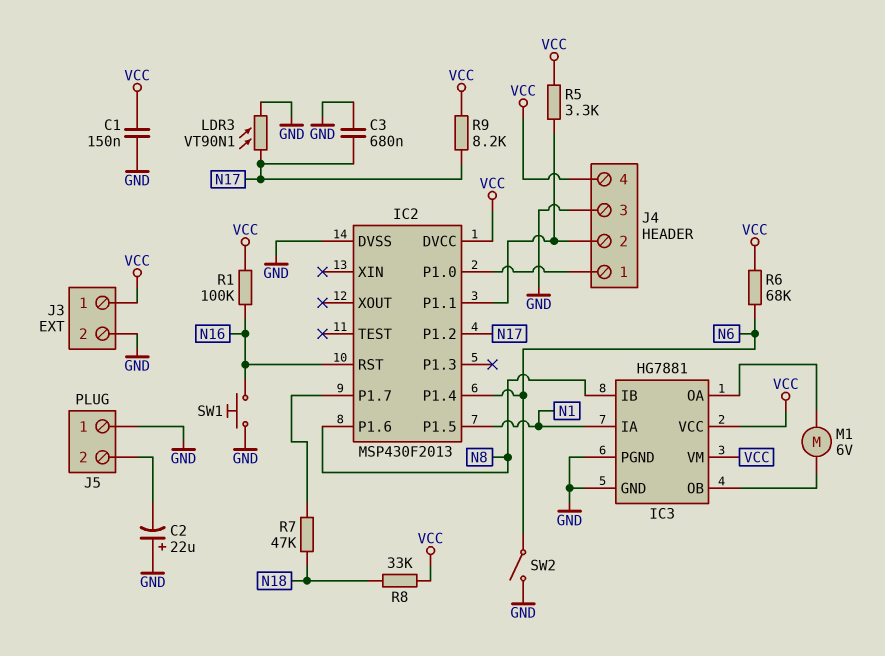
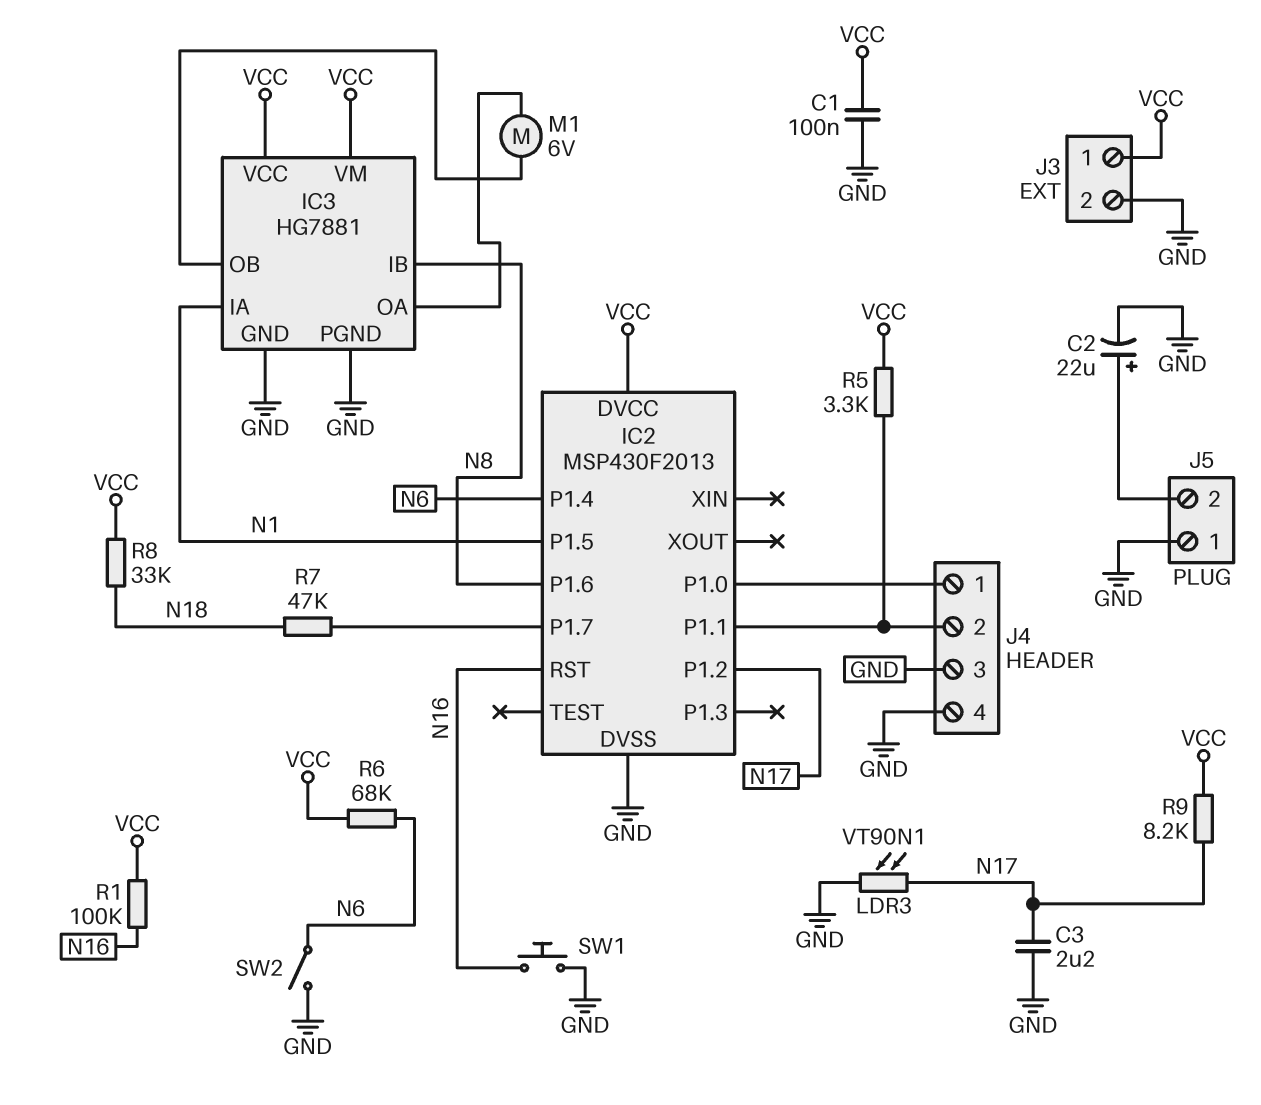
C1: 150nF (GND, VCC) -> 100nF (GND, VCC)
C2: 22uF (plus GND, minus J5/2) -> 22uF (plus J5/2, minus GND)
C3: 680nF (GND, N17) -> 2.2uF (GND, N17)
J4 pin 4: VCC -> GND

